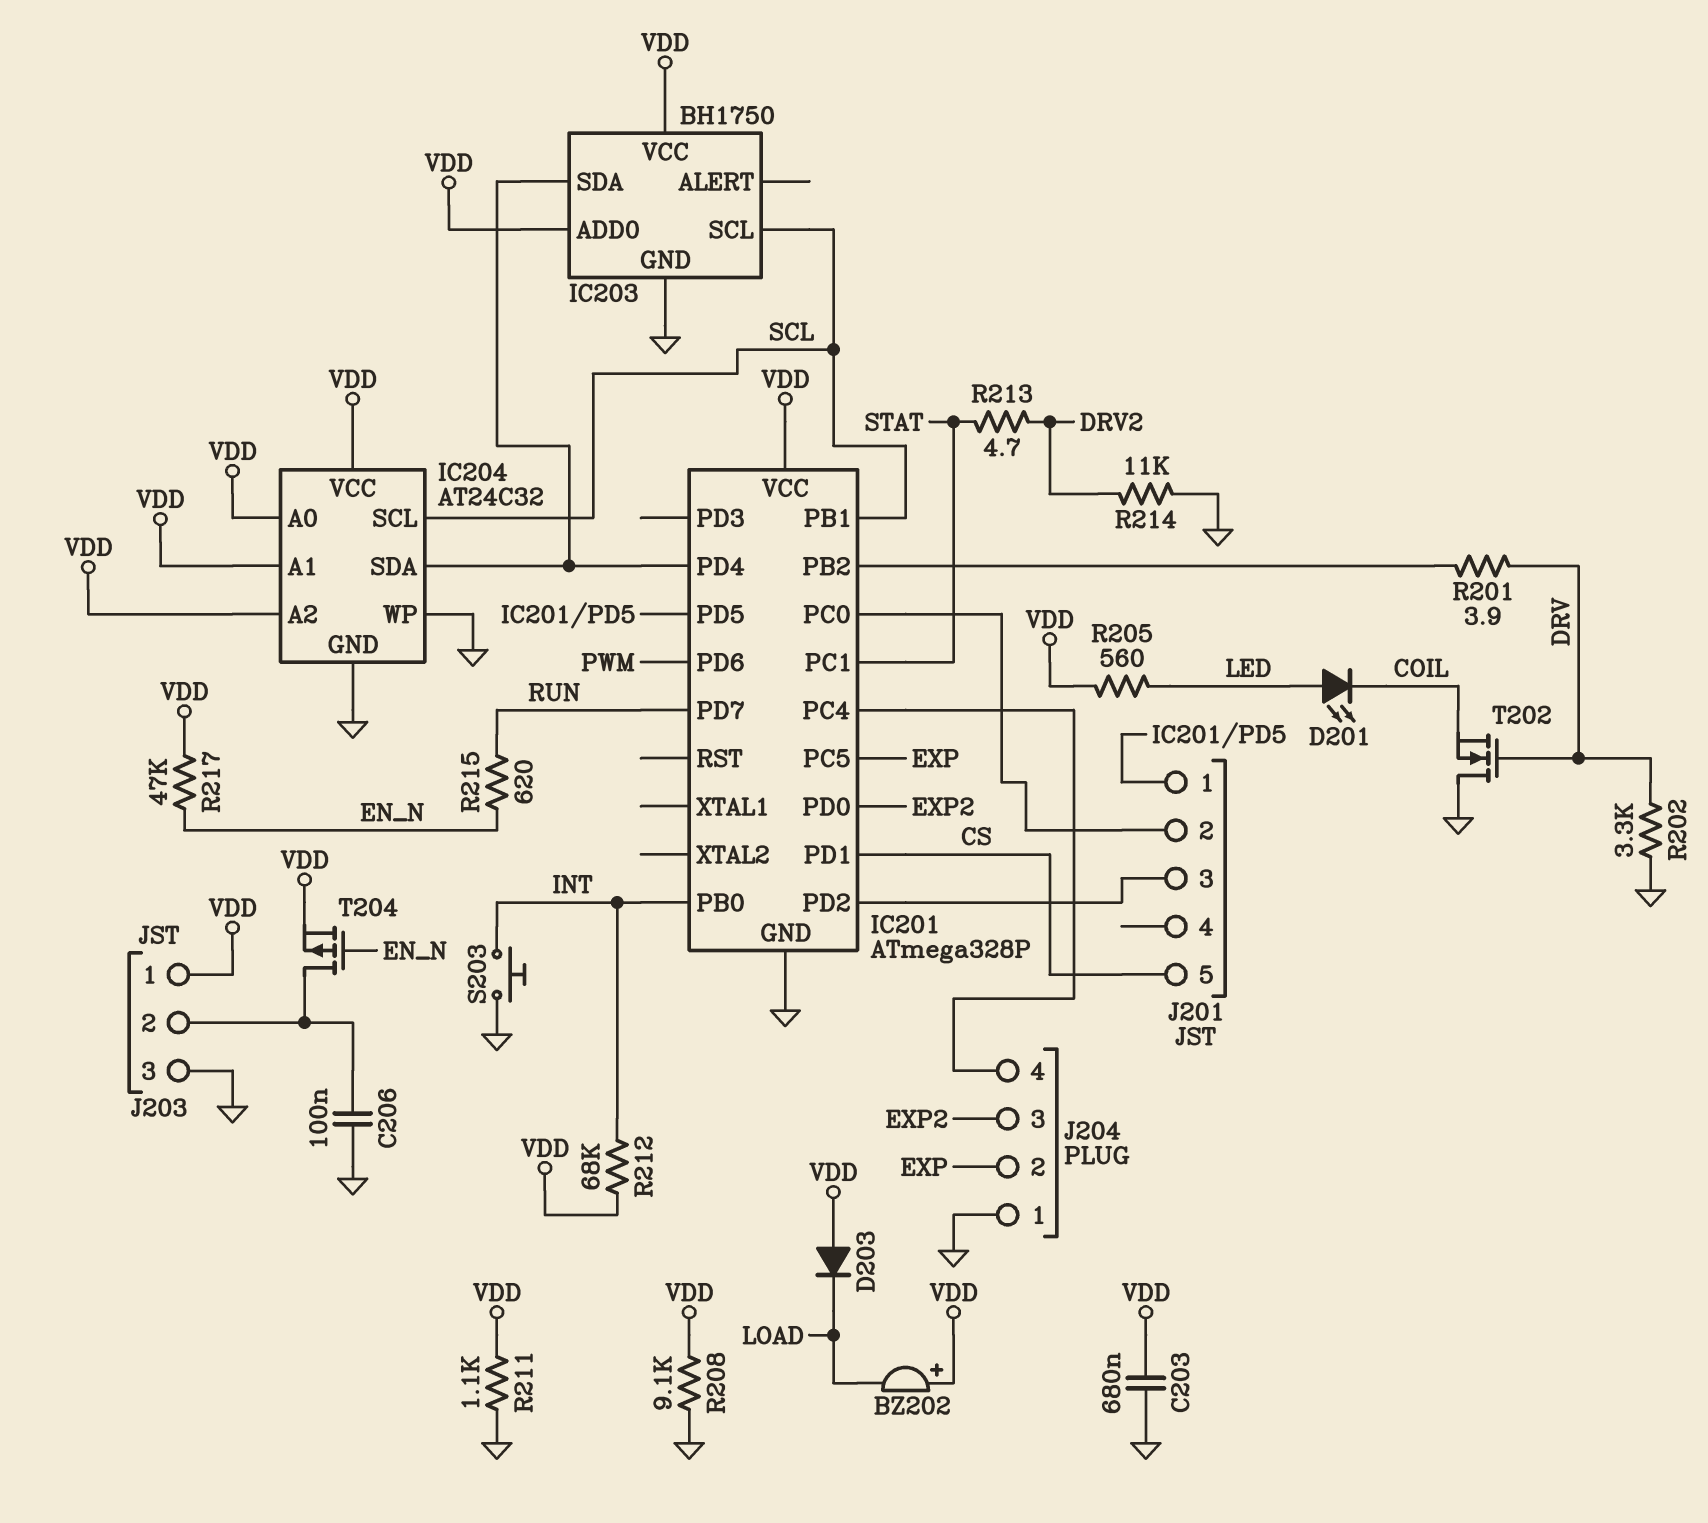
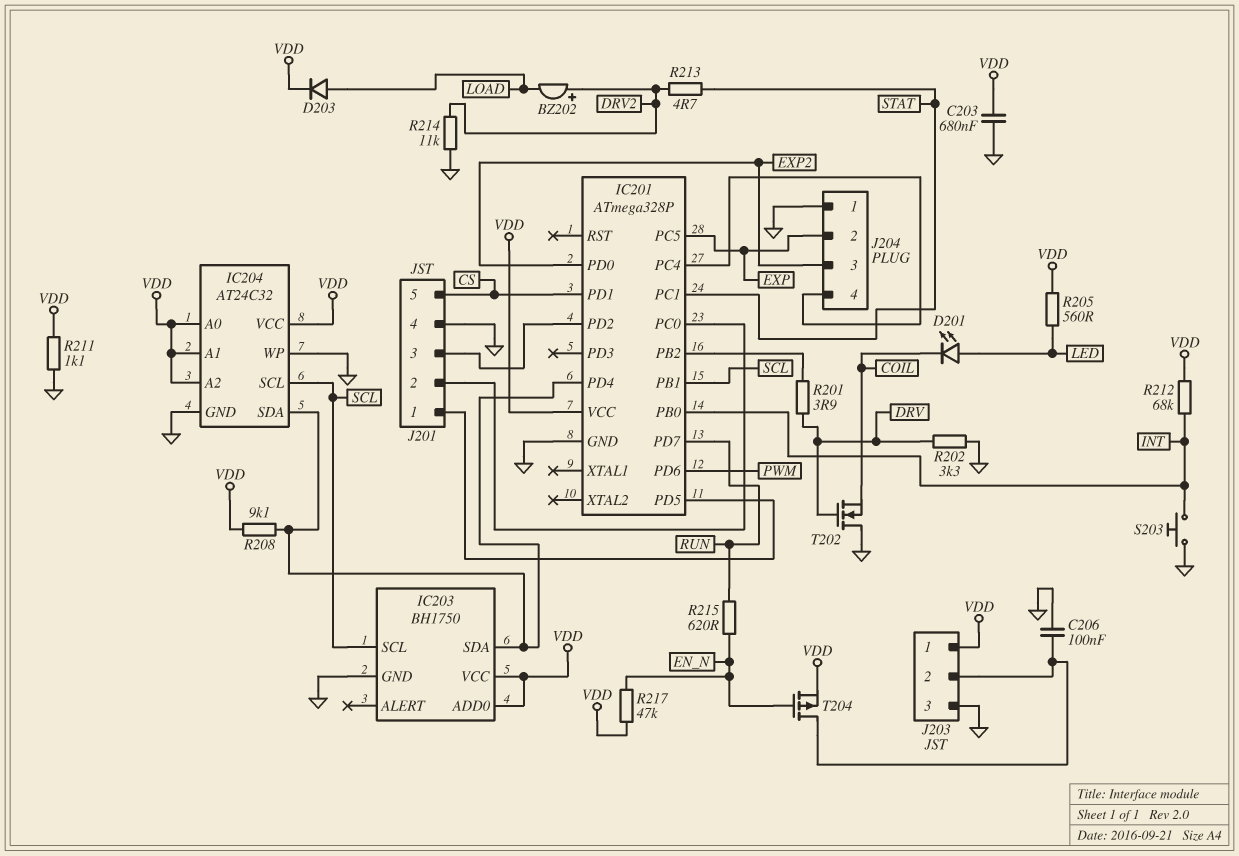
BZ202: buzzer (plus VDD, minus LOAD) -> buzzer (plus DRV2, minus LOAD)
D203: diode (A VDD, K LOAD) -> diode (A LOAD, K VDD)
J201 pin 4: none -> GND
R208: 9.1k (GND, VDD) -> 9.1k (IC201/PD4, VDD)

